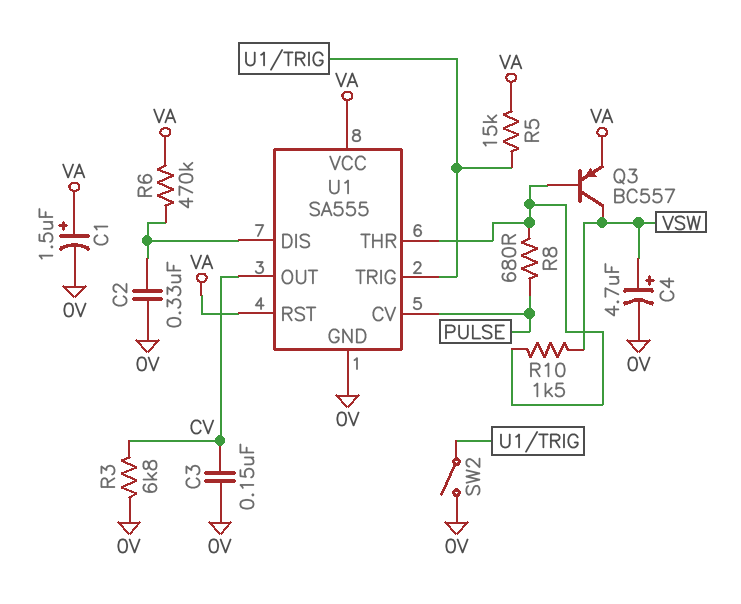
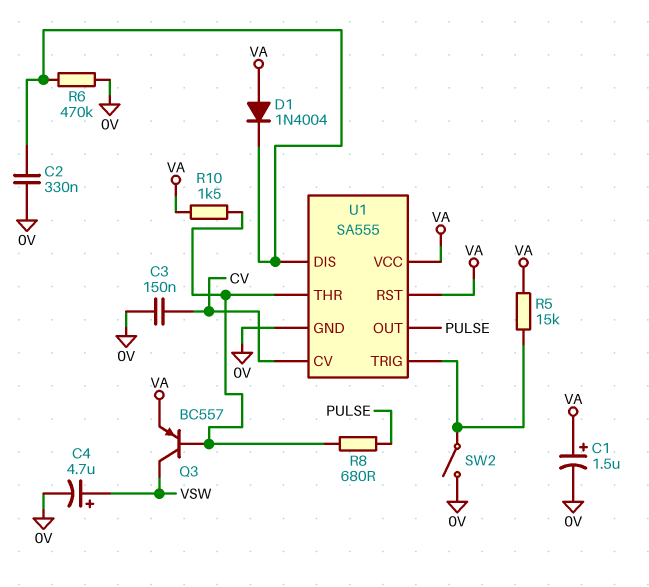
D1: none -> diode 1N4004 (A VA, K U1/DIS)
R3: 6.8k (0V, CV) -> none
R6: 470k (U1/DIS, VA) -> 470k (0V, U1/DIS)
R10: 1.5k (U1/THR, VSW) -> 1.5k (U1/THR, VA)
U1 pin CV: PULSE -> CV
U1 pin OUT: CV -> PULSE

